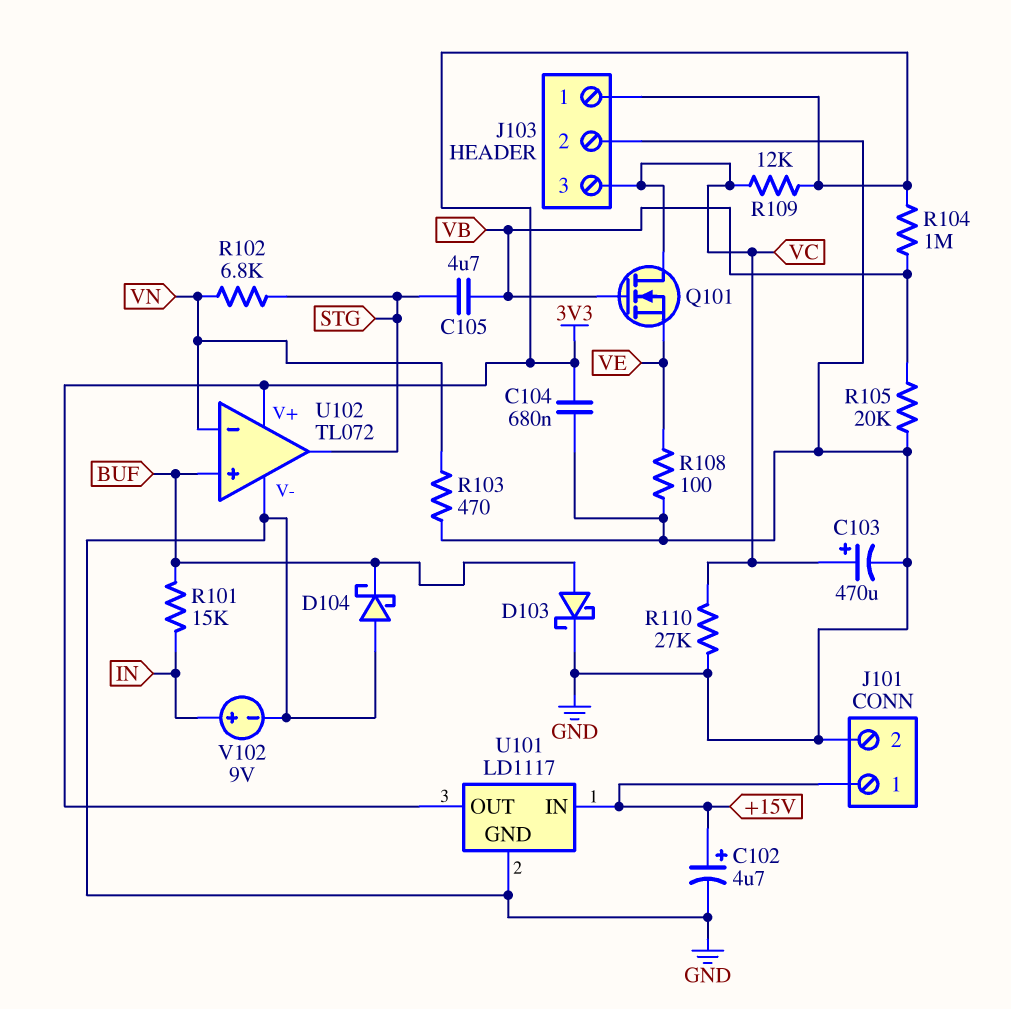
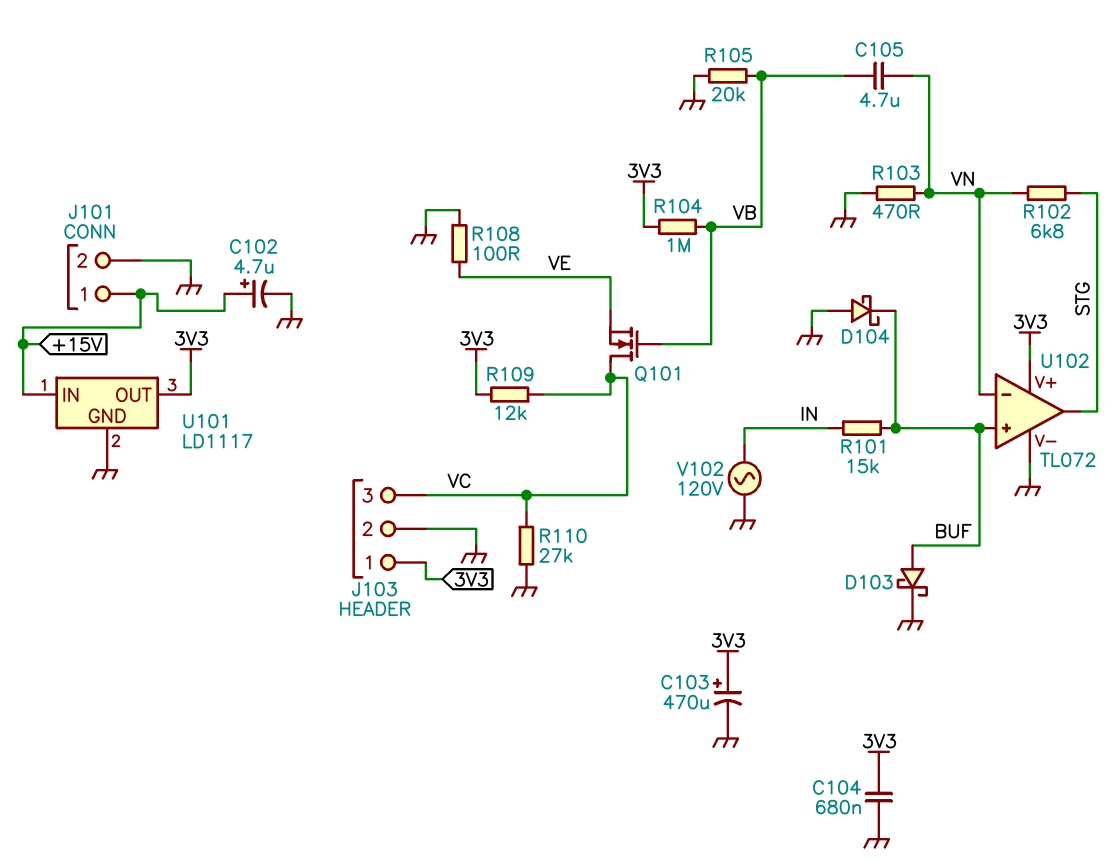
C103: 470uF (plus VC, minus GND) -> 470uF (plus 3V3, minus GND)
C105: 4.7uF (STG, VB) -> 4.7uF (VB, VN)
V102: 9V (plus IN, minus GND) -> AC 120V (GND, IN)

